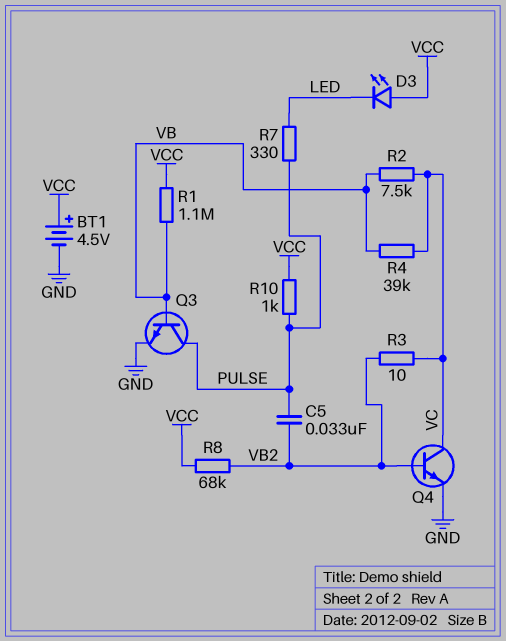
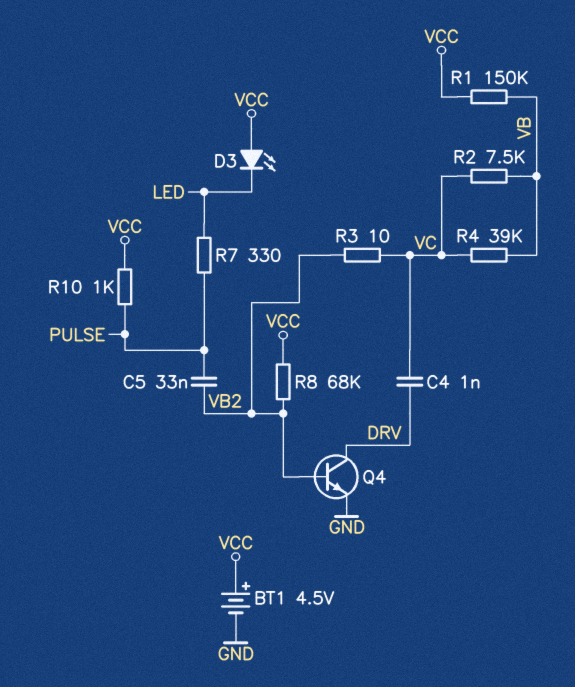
C4: none -> 1nF (DRV, VC)
Q3: NPN (B VB, C PULSE, E GND) -> none
Q4: NPN (B VB2, C VC, E GND) -> NPN (B VB2, C DRV, E GND)
R1: 1.1M (VB, VCC) -> 150k (VB, VCC)

